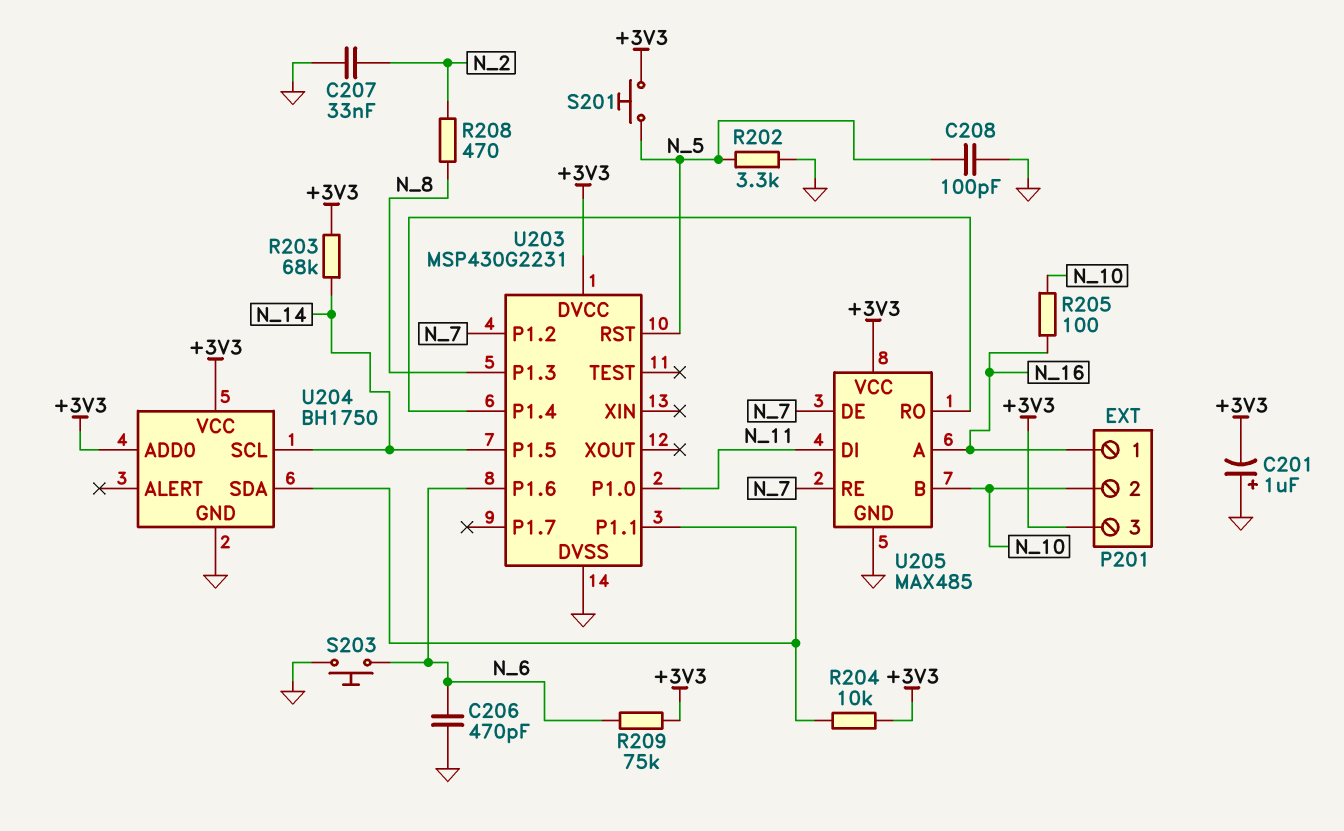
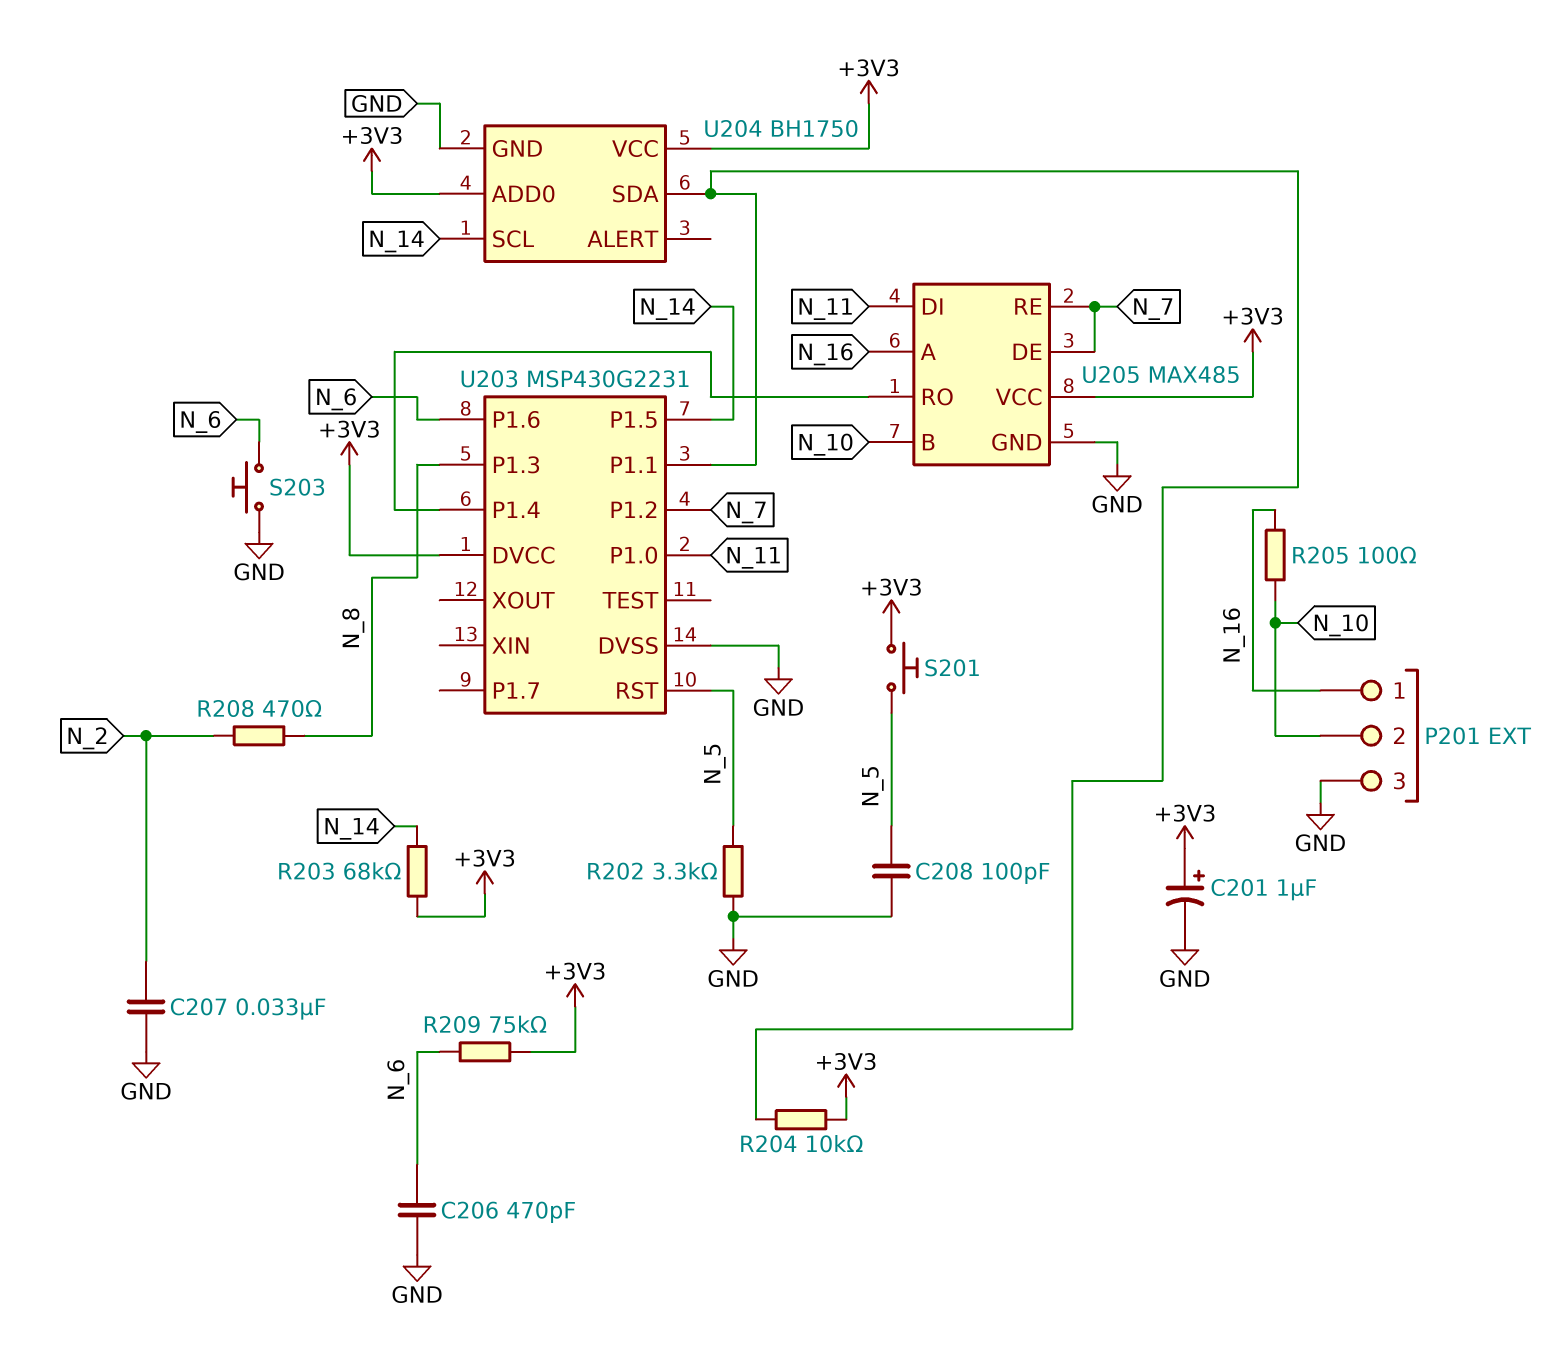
C201: 1uF (plus GND, minus +3V3) -> 1uF (plus +3V3, minus GND)
P201 pin 3: +3V3 -> GND

